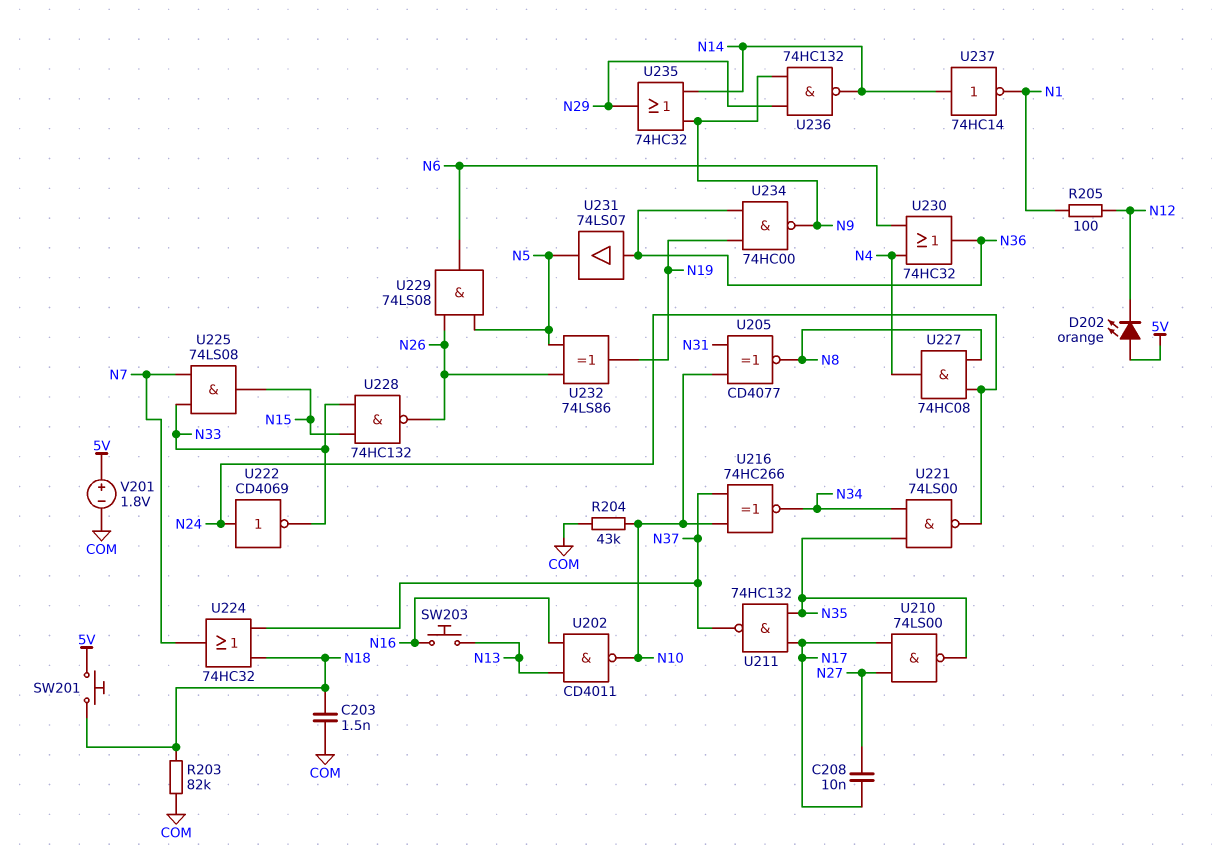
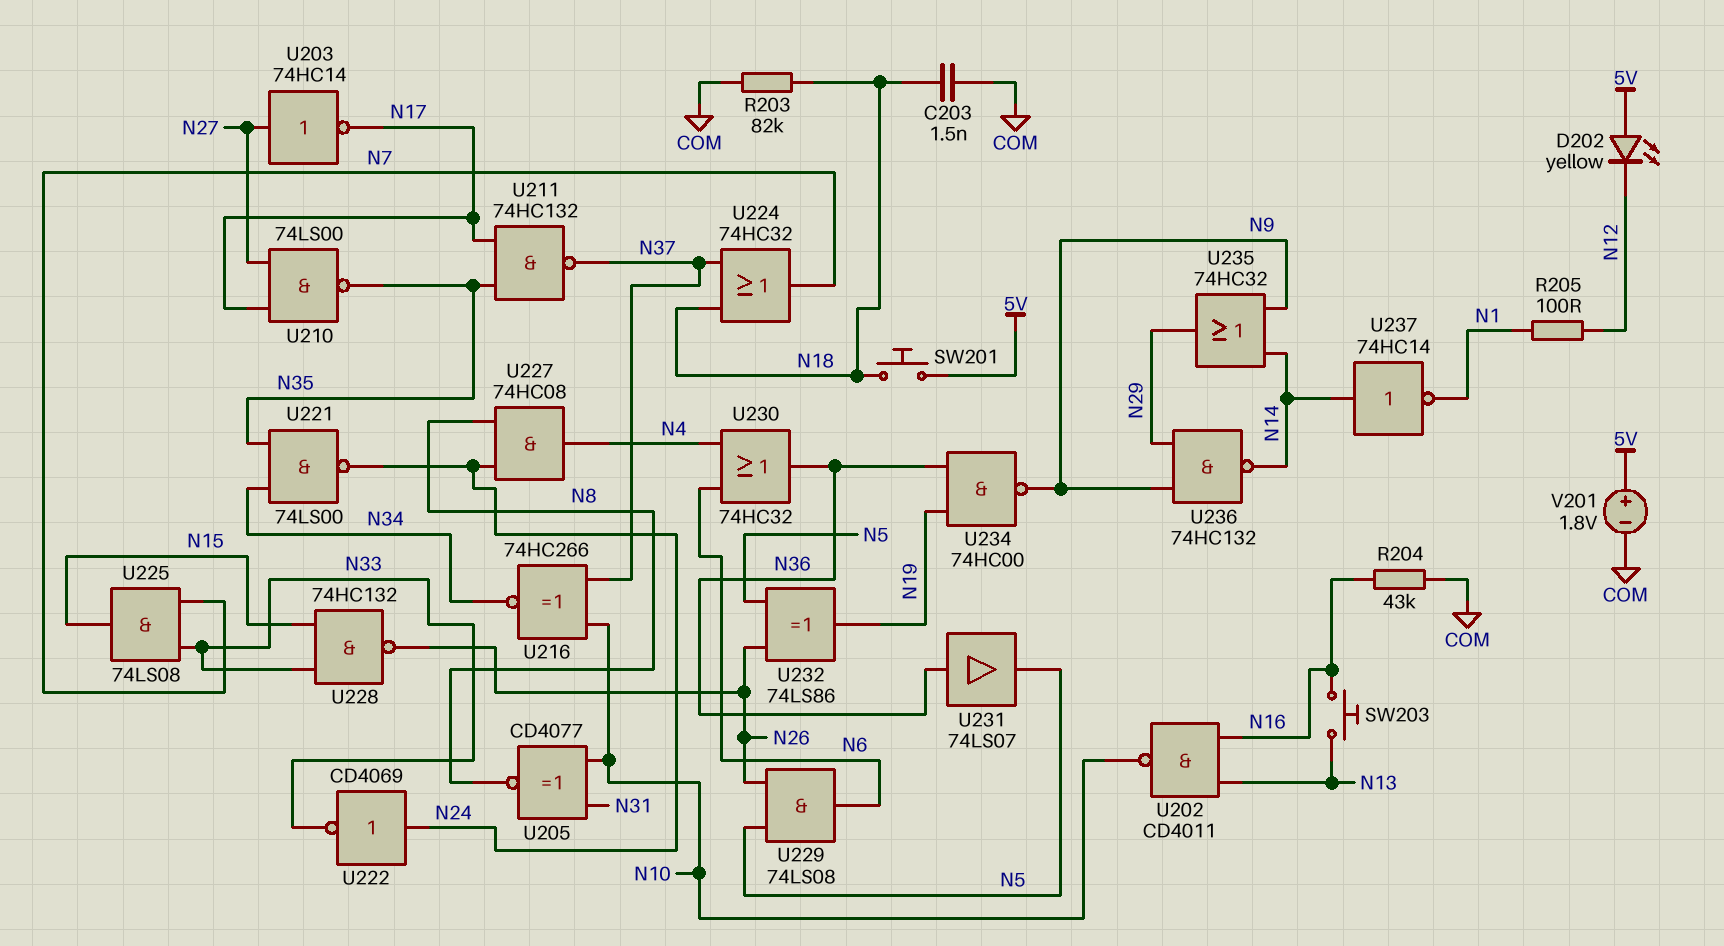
C208: 10nF (N17, N27) -> none
D202: LED orange (A 5V, K N12) -> LED yellow (A 5V, K N12)
R204: 43k (COM, N10) -> 43k (COM, N16)
U203: none -> NOT 74HC14 (in N27, out N17)

